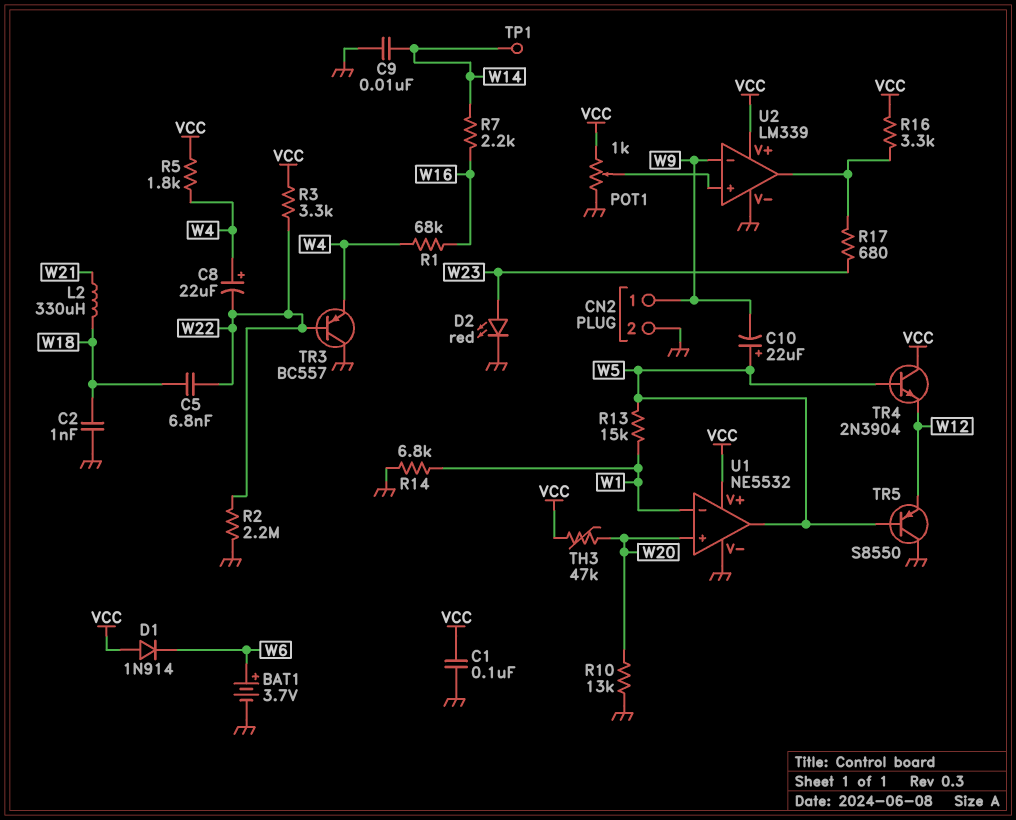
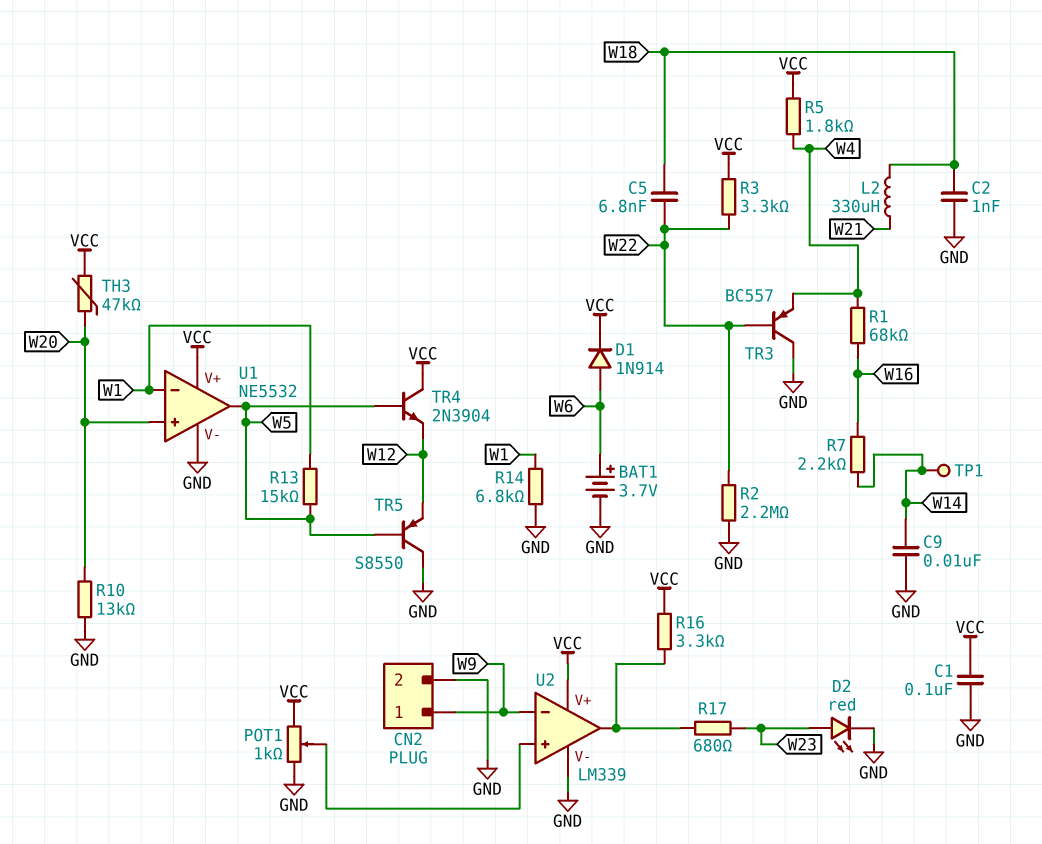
C8: 22uF (plus W4, minus W22) -> none
C10: 22uF (plus W5, minus W9) -> none
D1: diode 1N914 (A VCC, K W6) -> diode 1N914 (A W6, K VCC)

